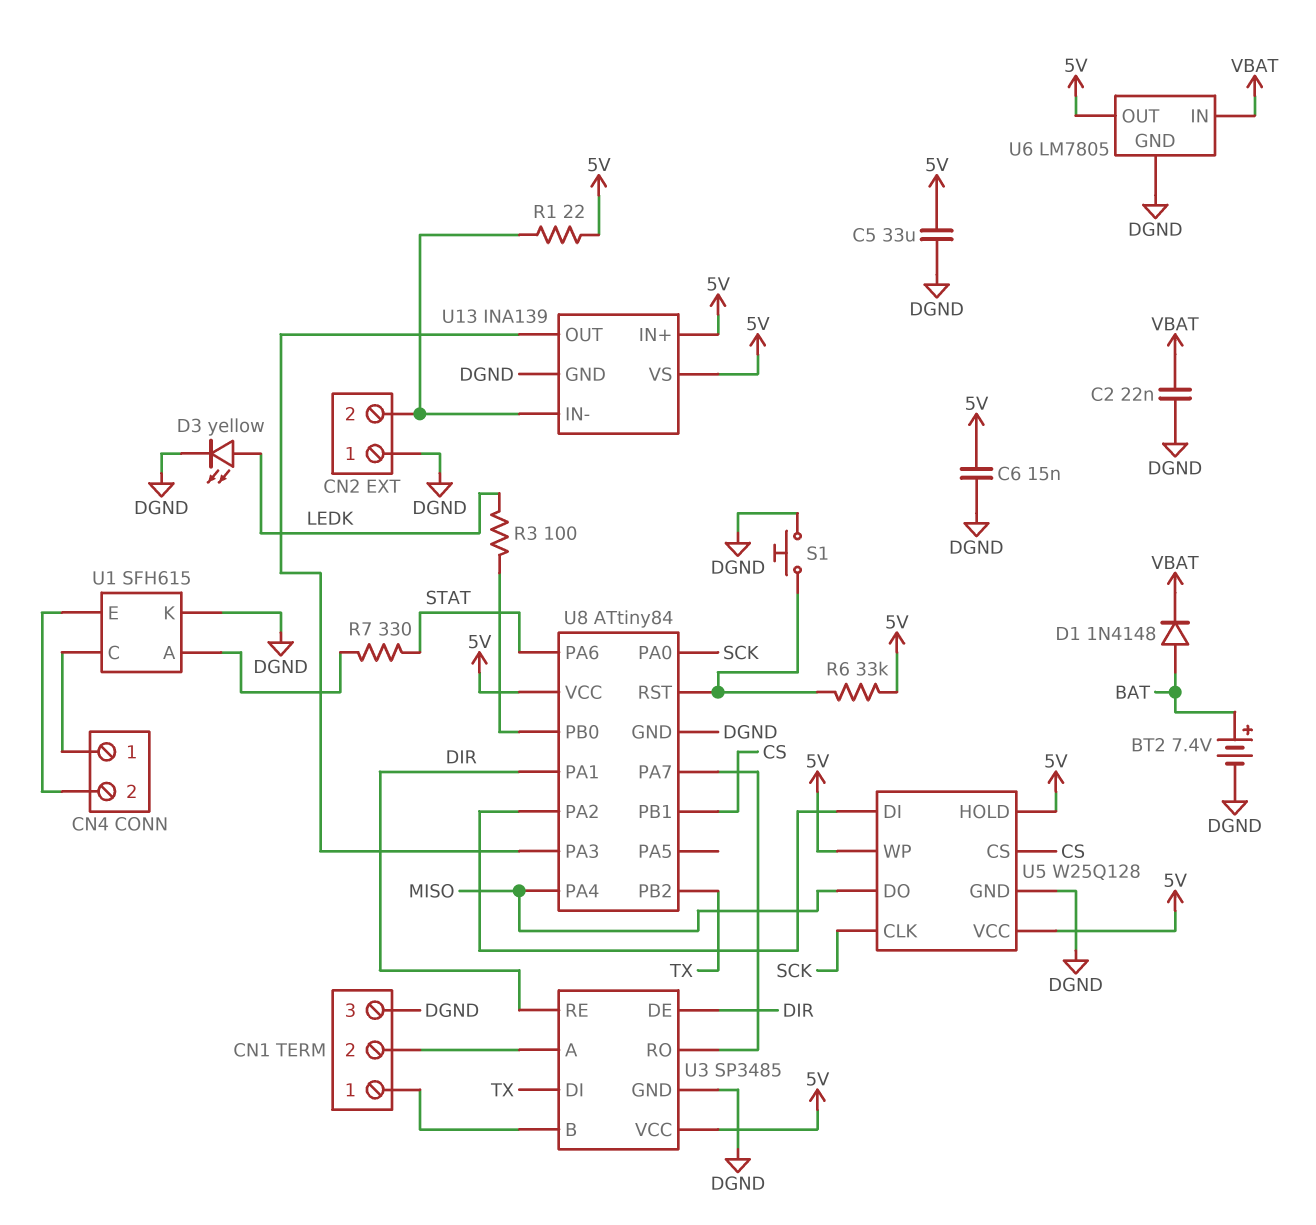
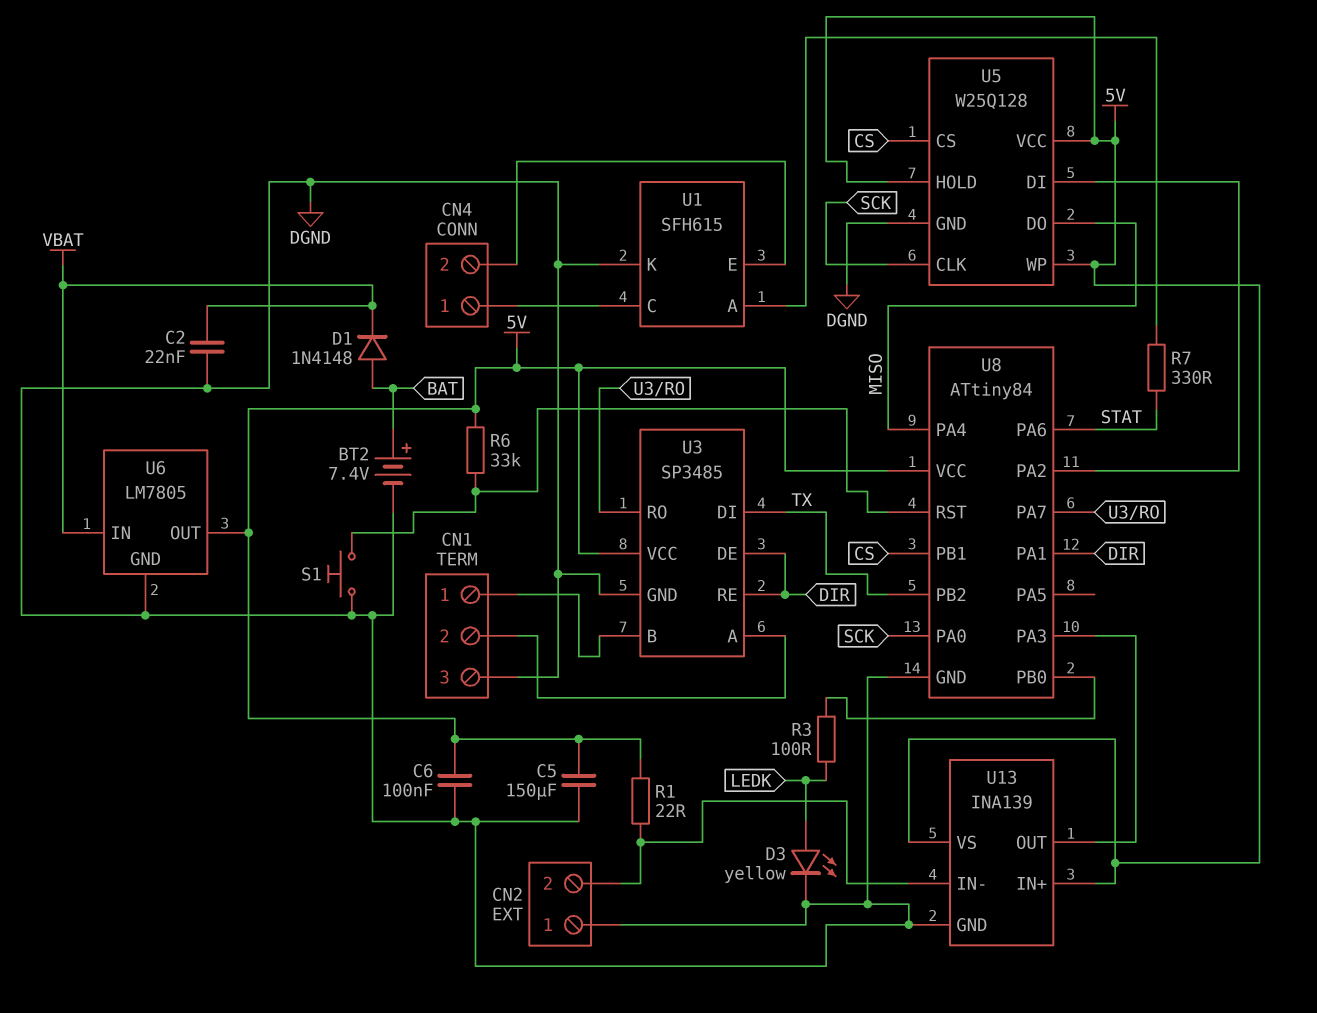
C5: 33uF (5V, DGND) -> 150uF (5V, DGND)
C6: 15nF (5V, DGND) -> 100nF (5V, DGND)

